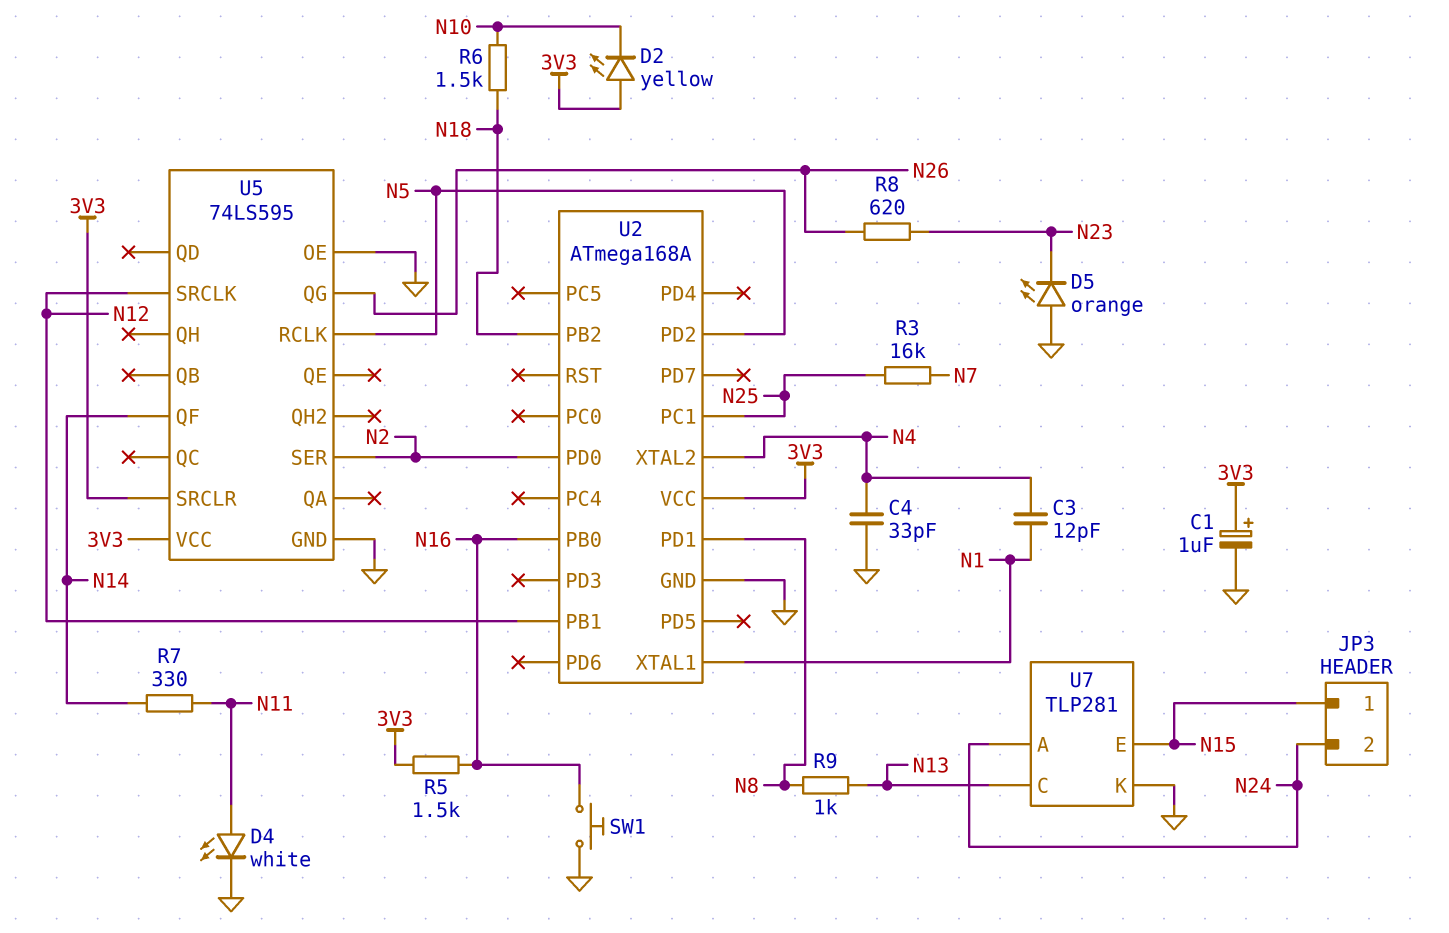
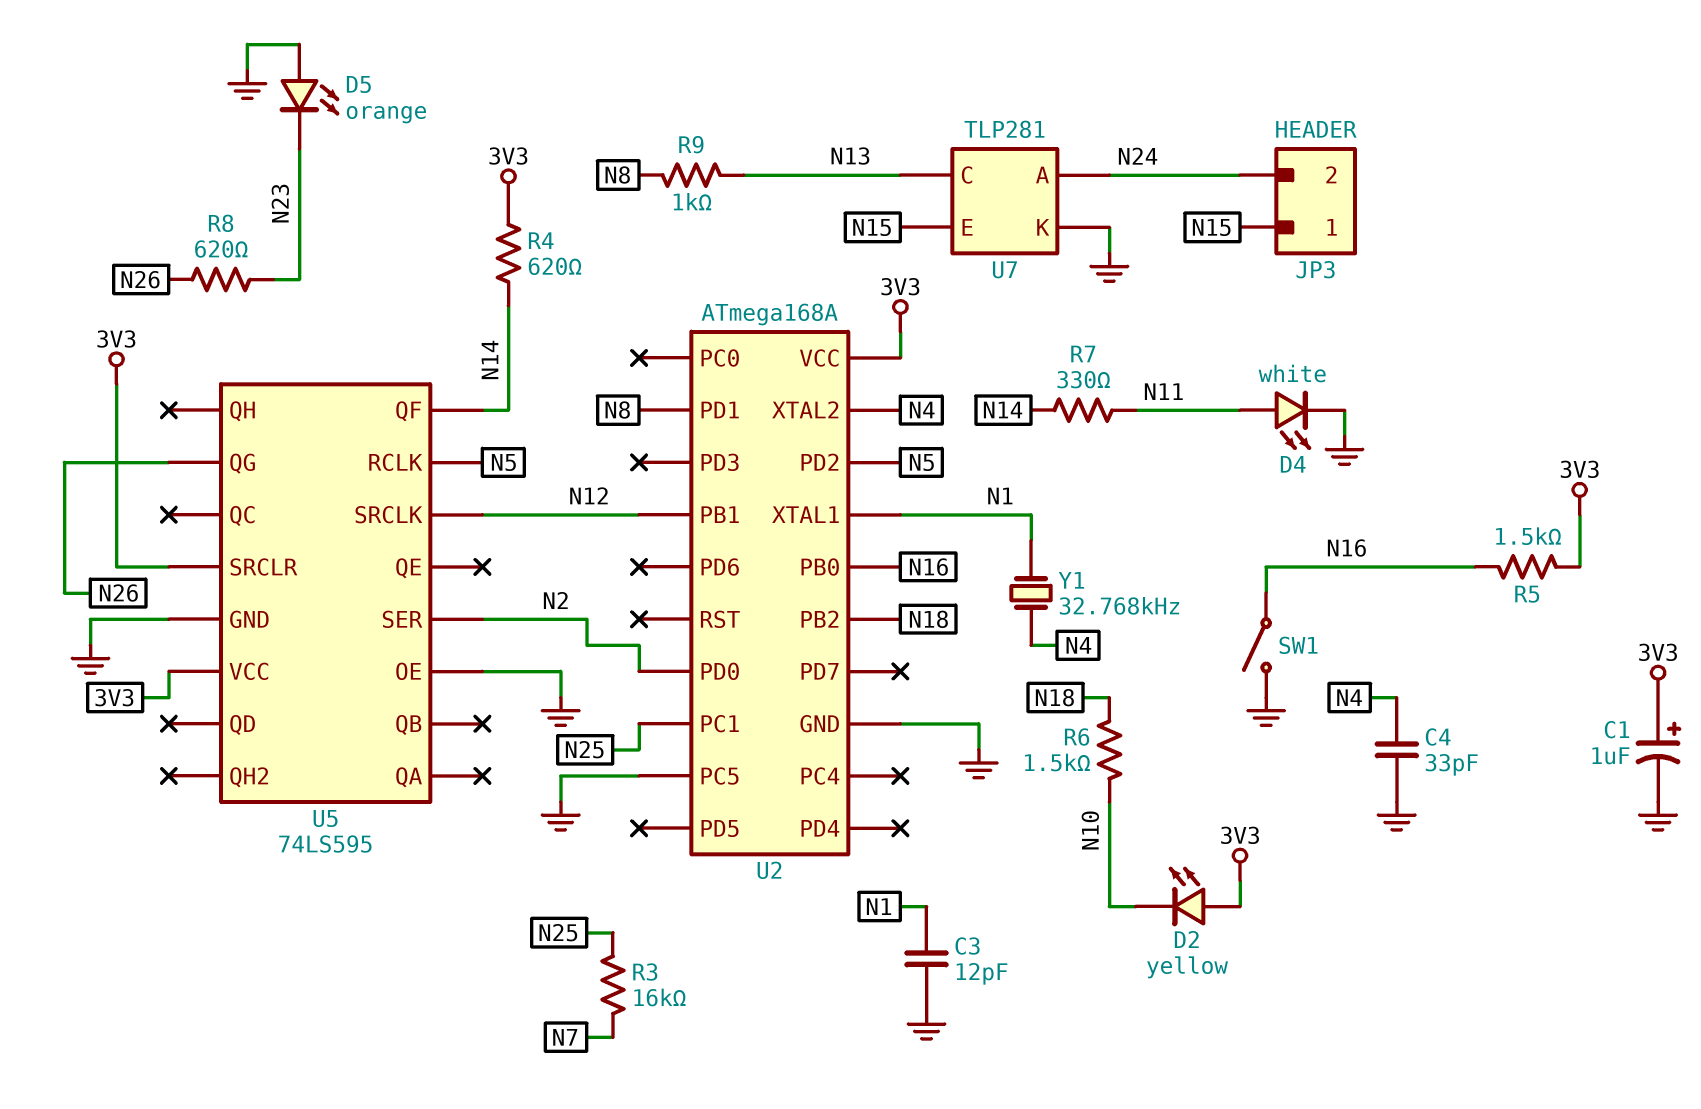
C3: 12pF (N1, N4) -> 12pF (GND, N1)
R4: none -> 620 (3V3, N14)
SW1: button (GND, N16) -> switch (GND, N16)
U2 pin PC5: none -> GND
Y1: none -> 32.768kHz (N1, N4)

